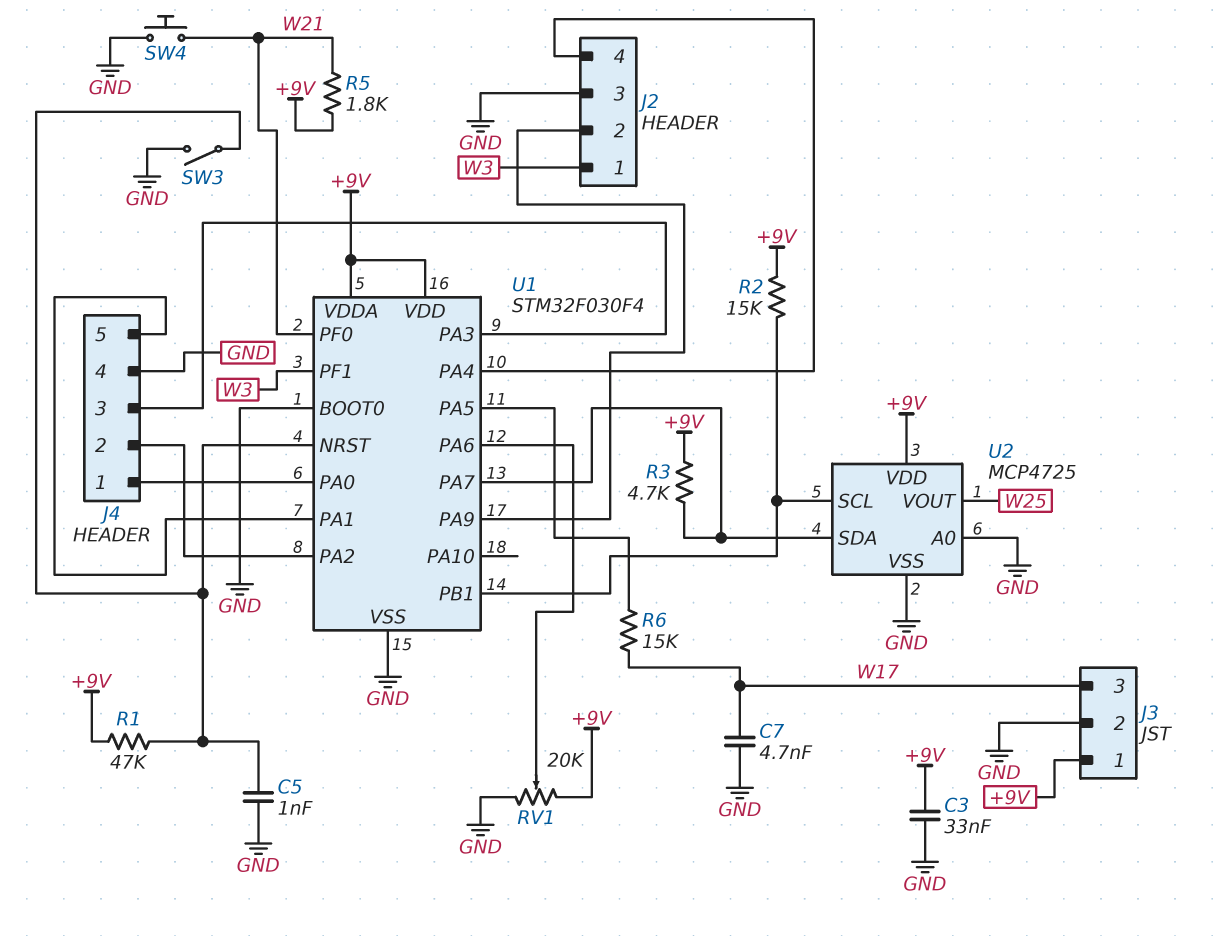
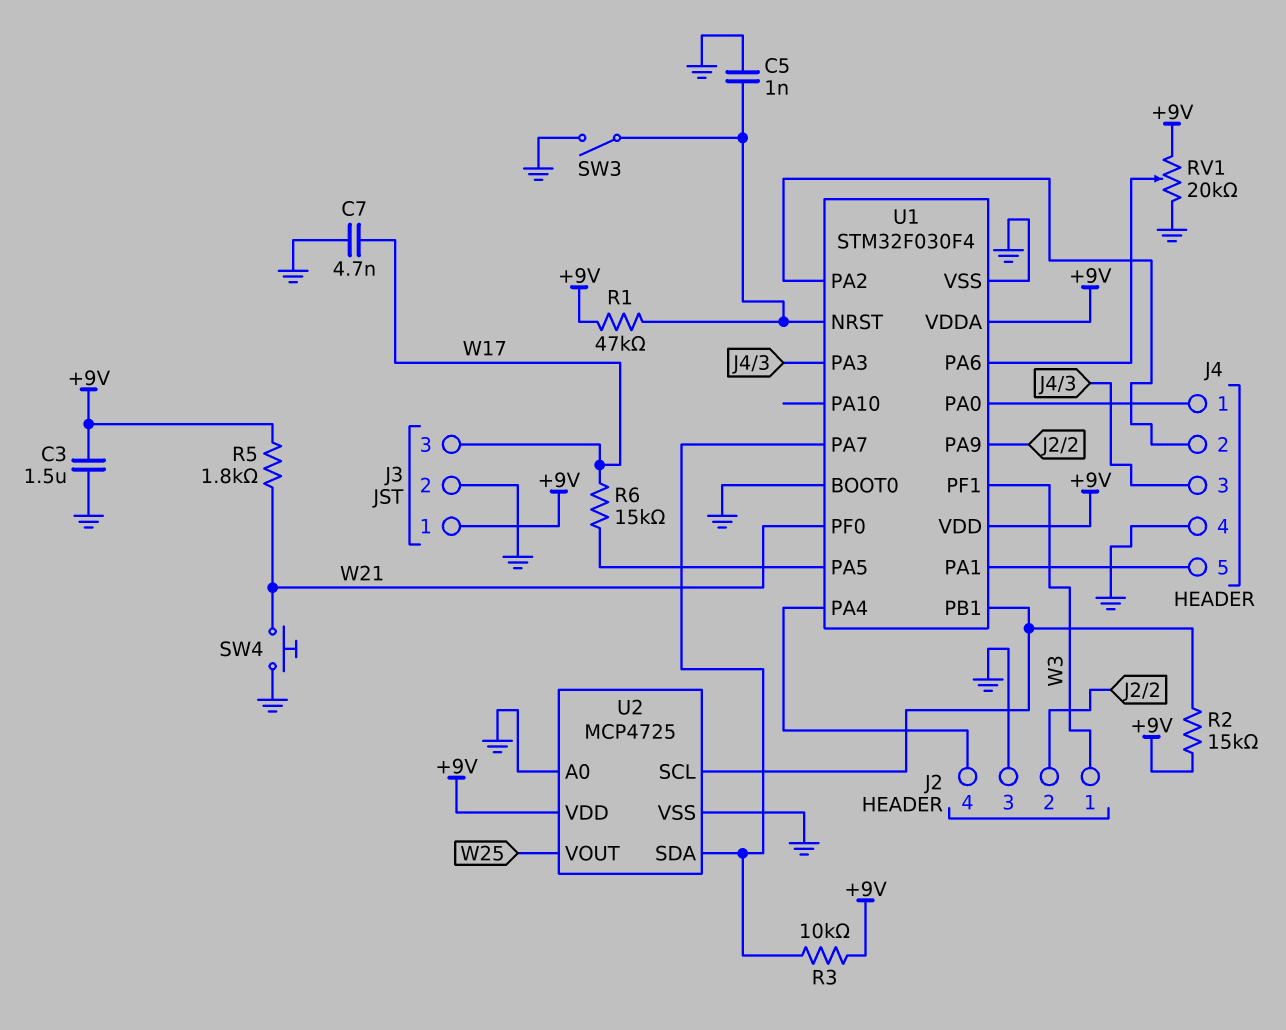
C3: 33nF (+9V, GND) -> 1.5uF (+9V, GND)
R3: 4.7k (+9V, U1/PA7) -> 10k (+9V, U1/PA7)

